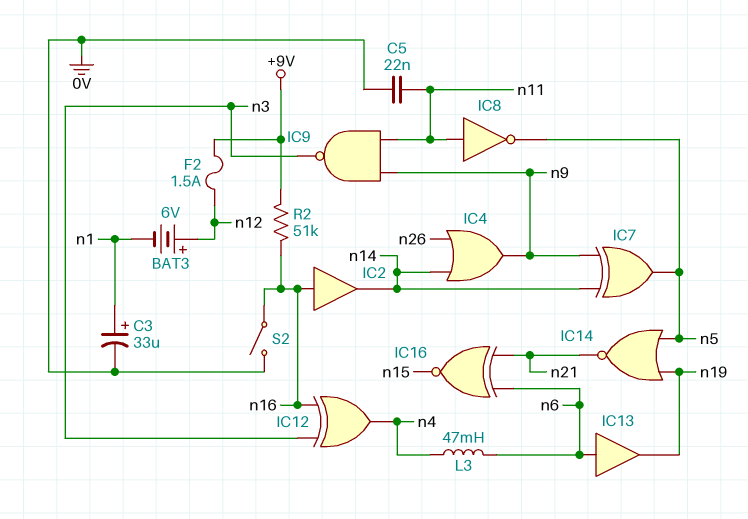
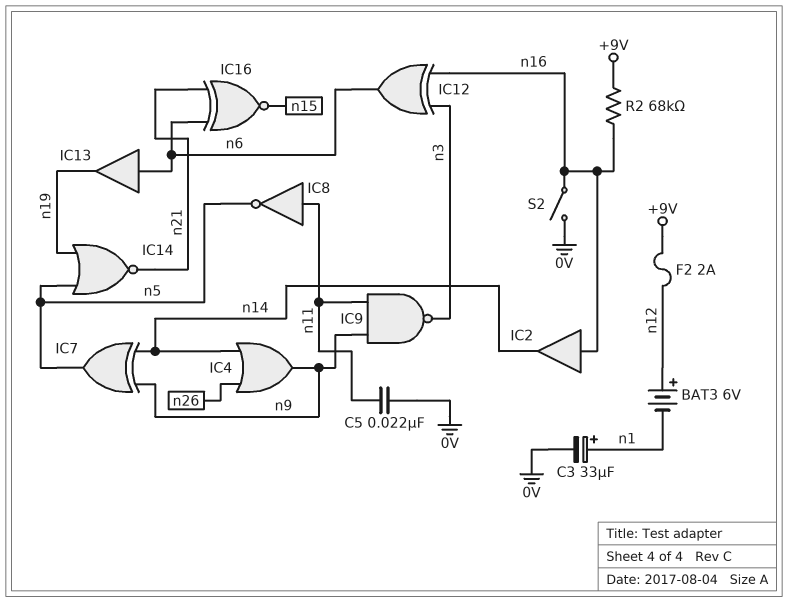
F2: 1.5A (+9V, n12) -> 2A (+9V, n12)
IC12: XOR (in n3, in n16, out n4) -> XOR (in n3, in n16, out n6)
L3: 47mH (n4, n6) -> none
R2: 51k (+9V, n16) -> 68k (+9V, n16)

